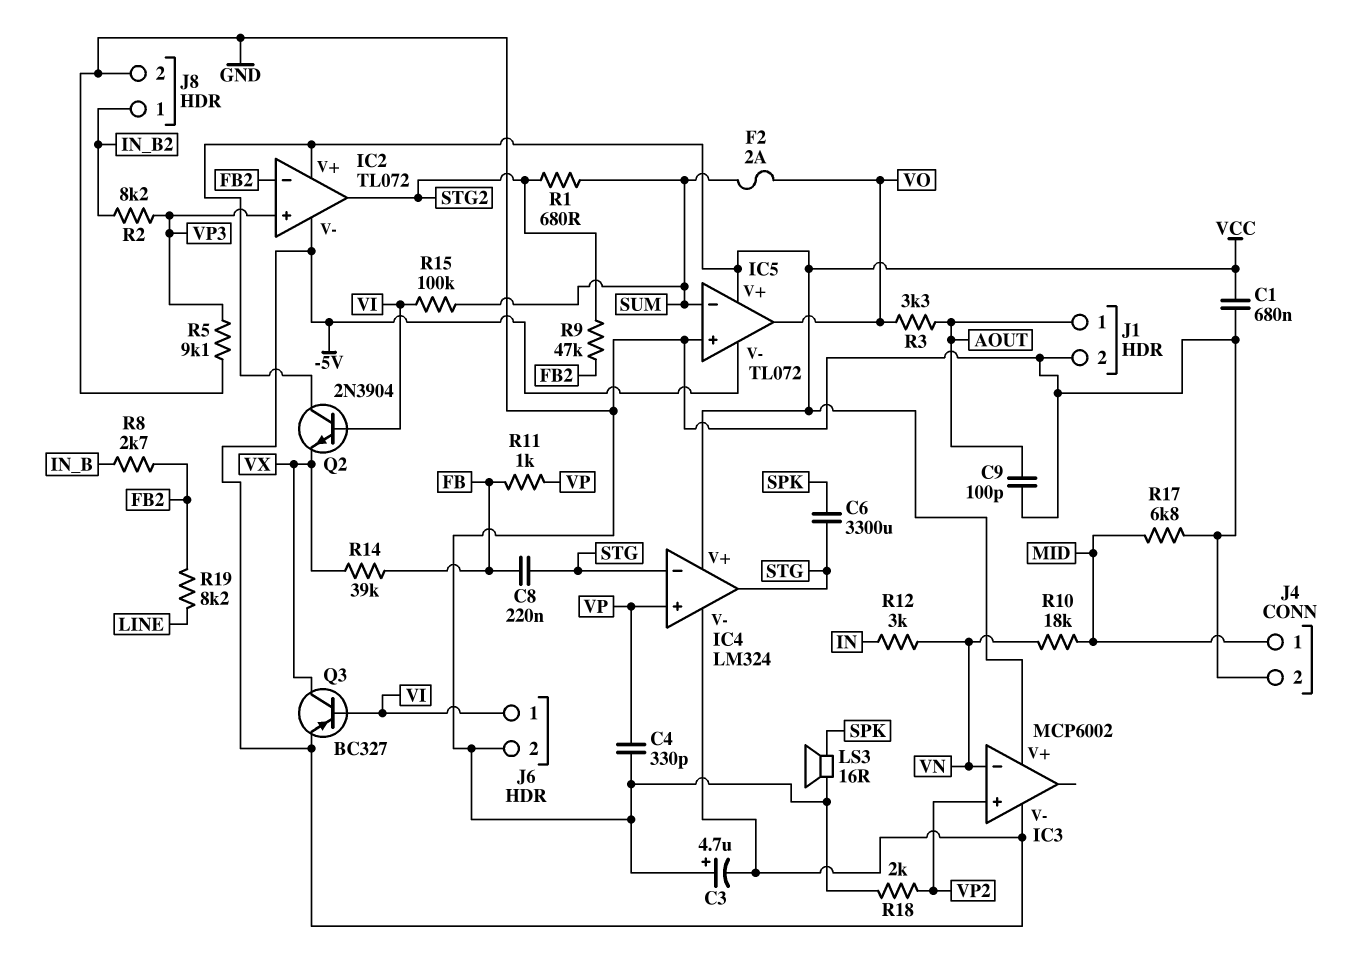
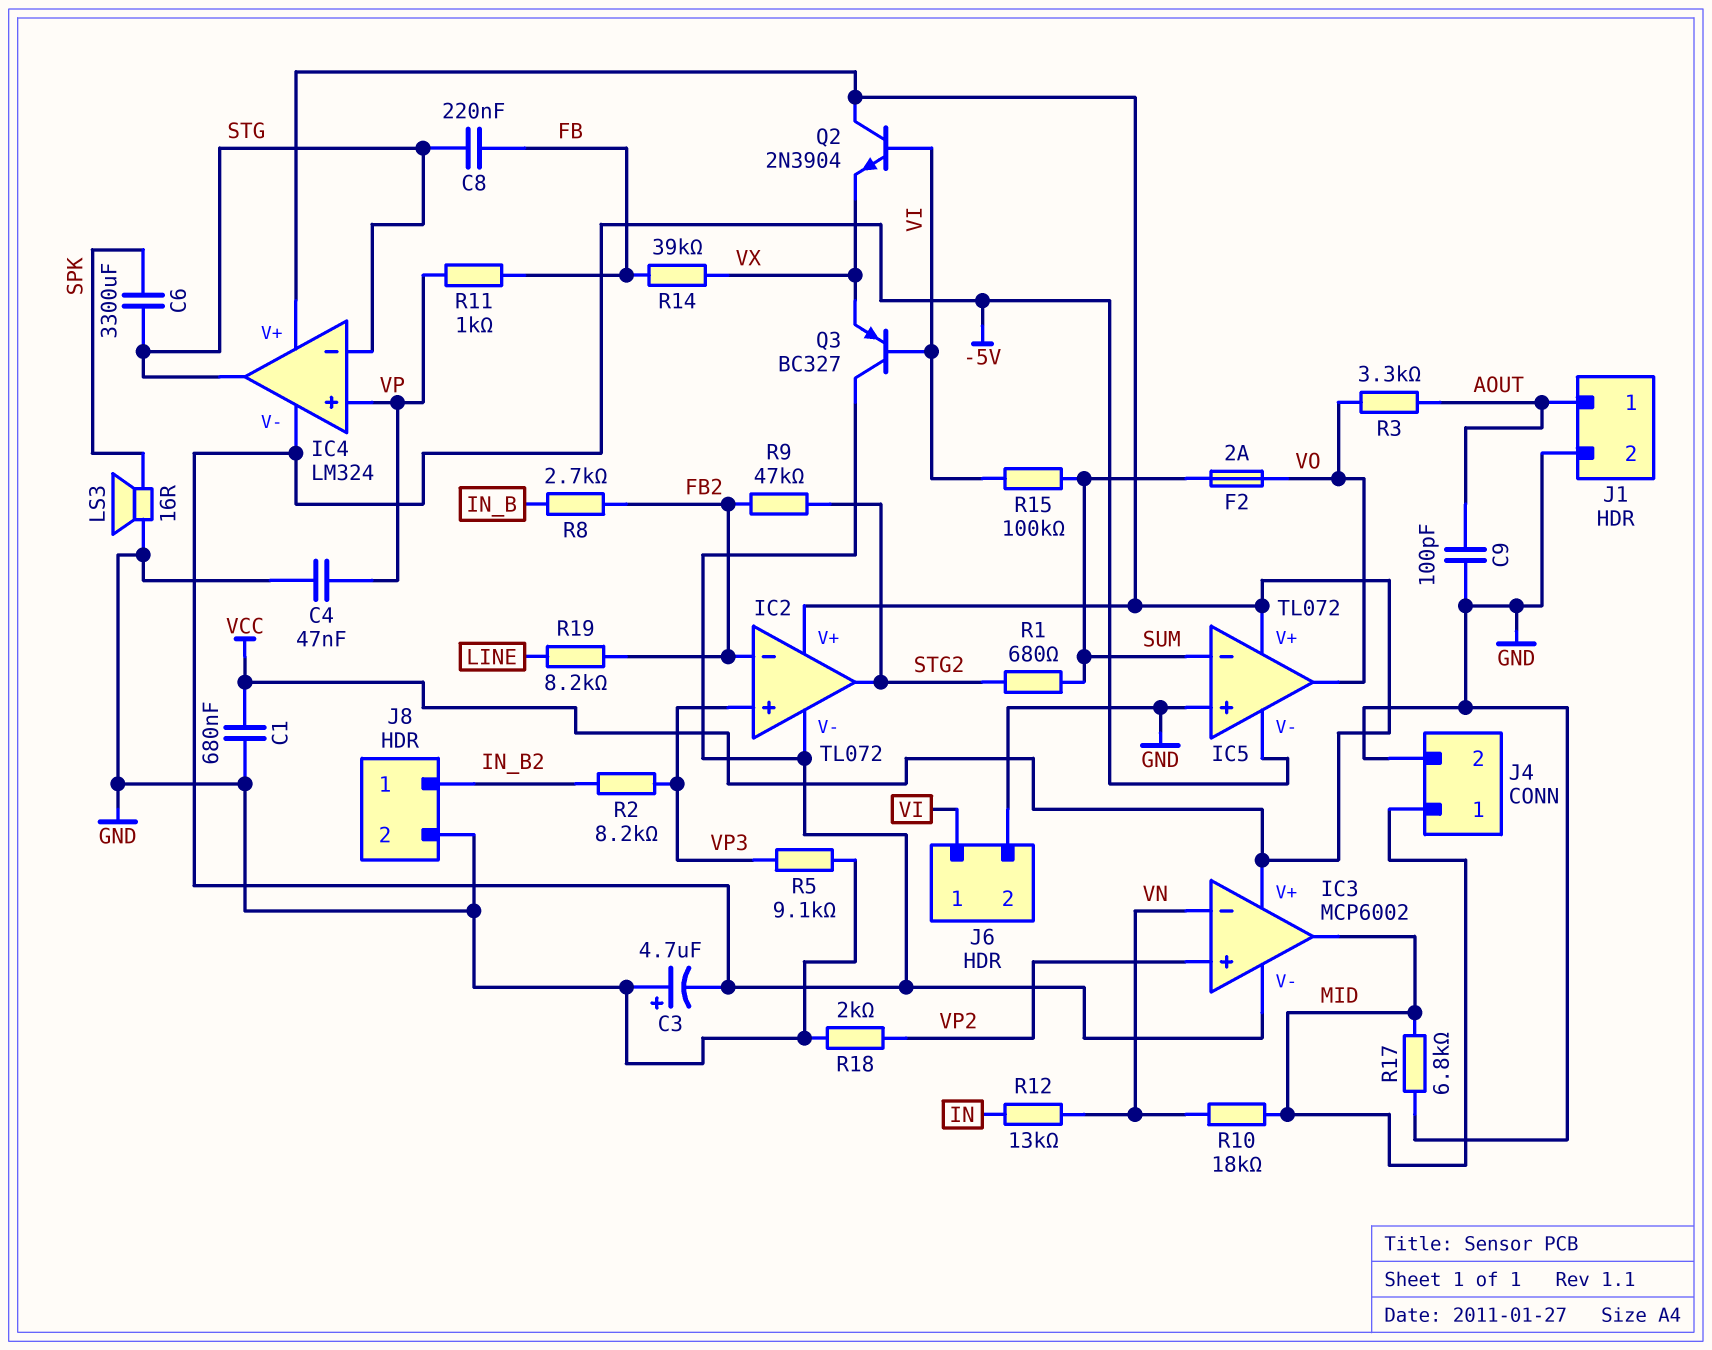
C4: 330pF (GND, VP) -> 47nF (GND, VP)
IC3 pin out: none -> MID
Q3: PNP BC327 (B VI, C VX, E -5V) -> PNP BC327 (B VI, C -5V, E VX)
R12: 3k (IN, VN) -> 13k (IN, VN)

